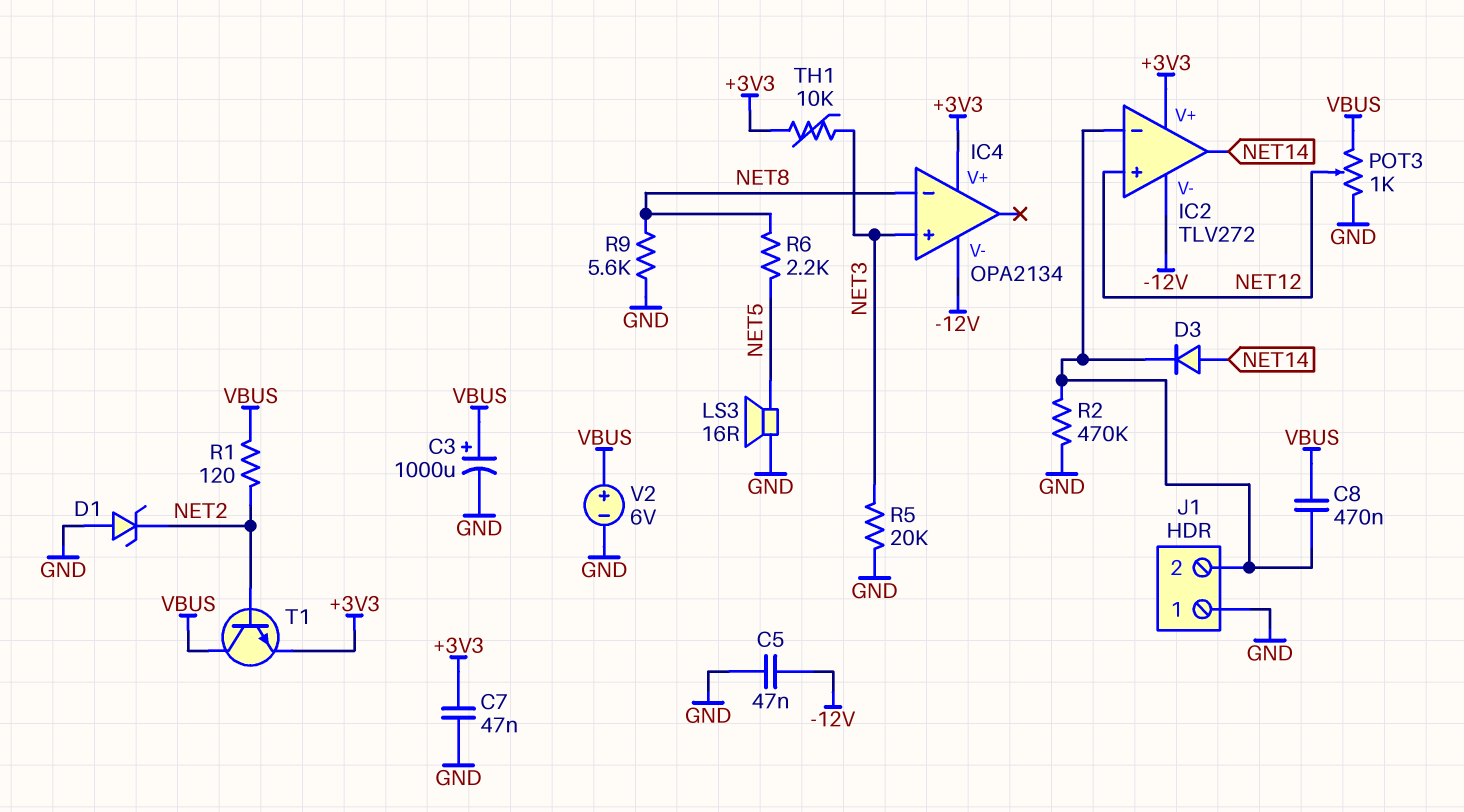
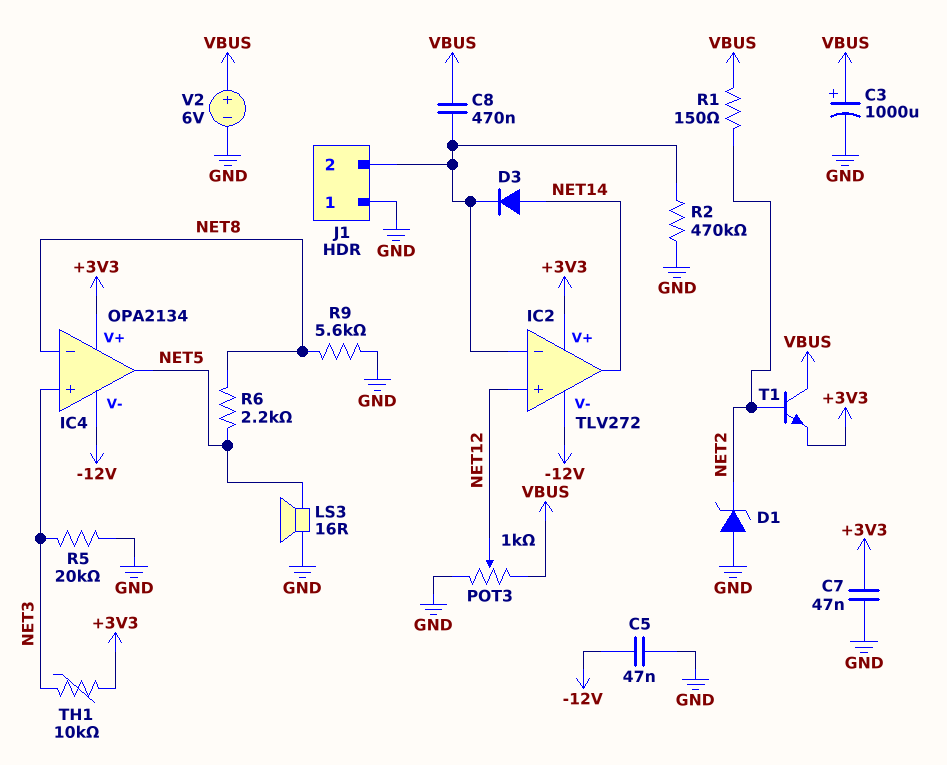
IC4 pin out: none -> NET5
R1: 120 (NET2, VBUS) -> 150 (NET2, VBUS)

